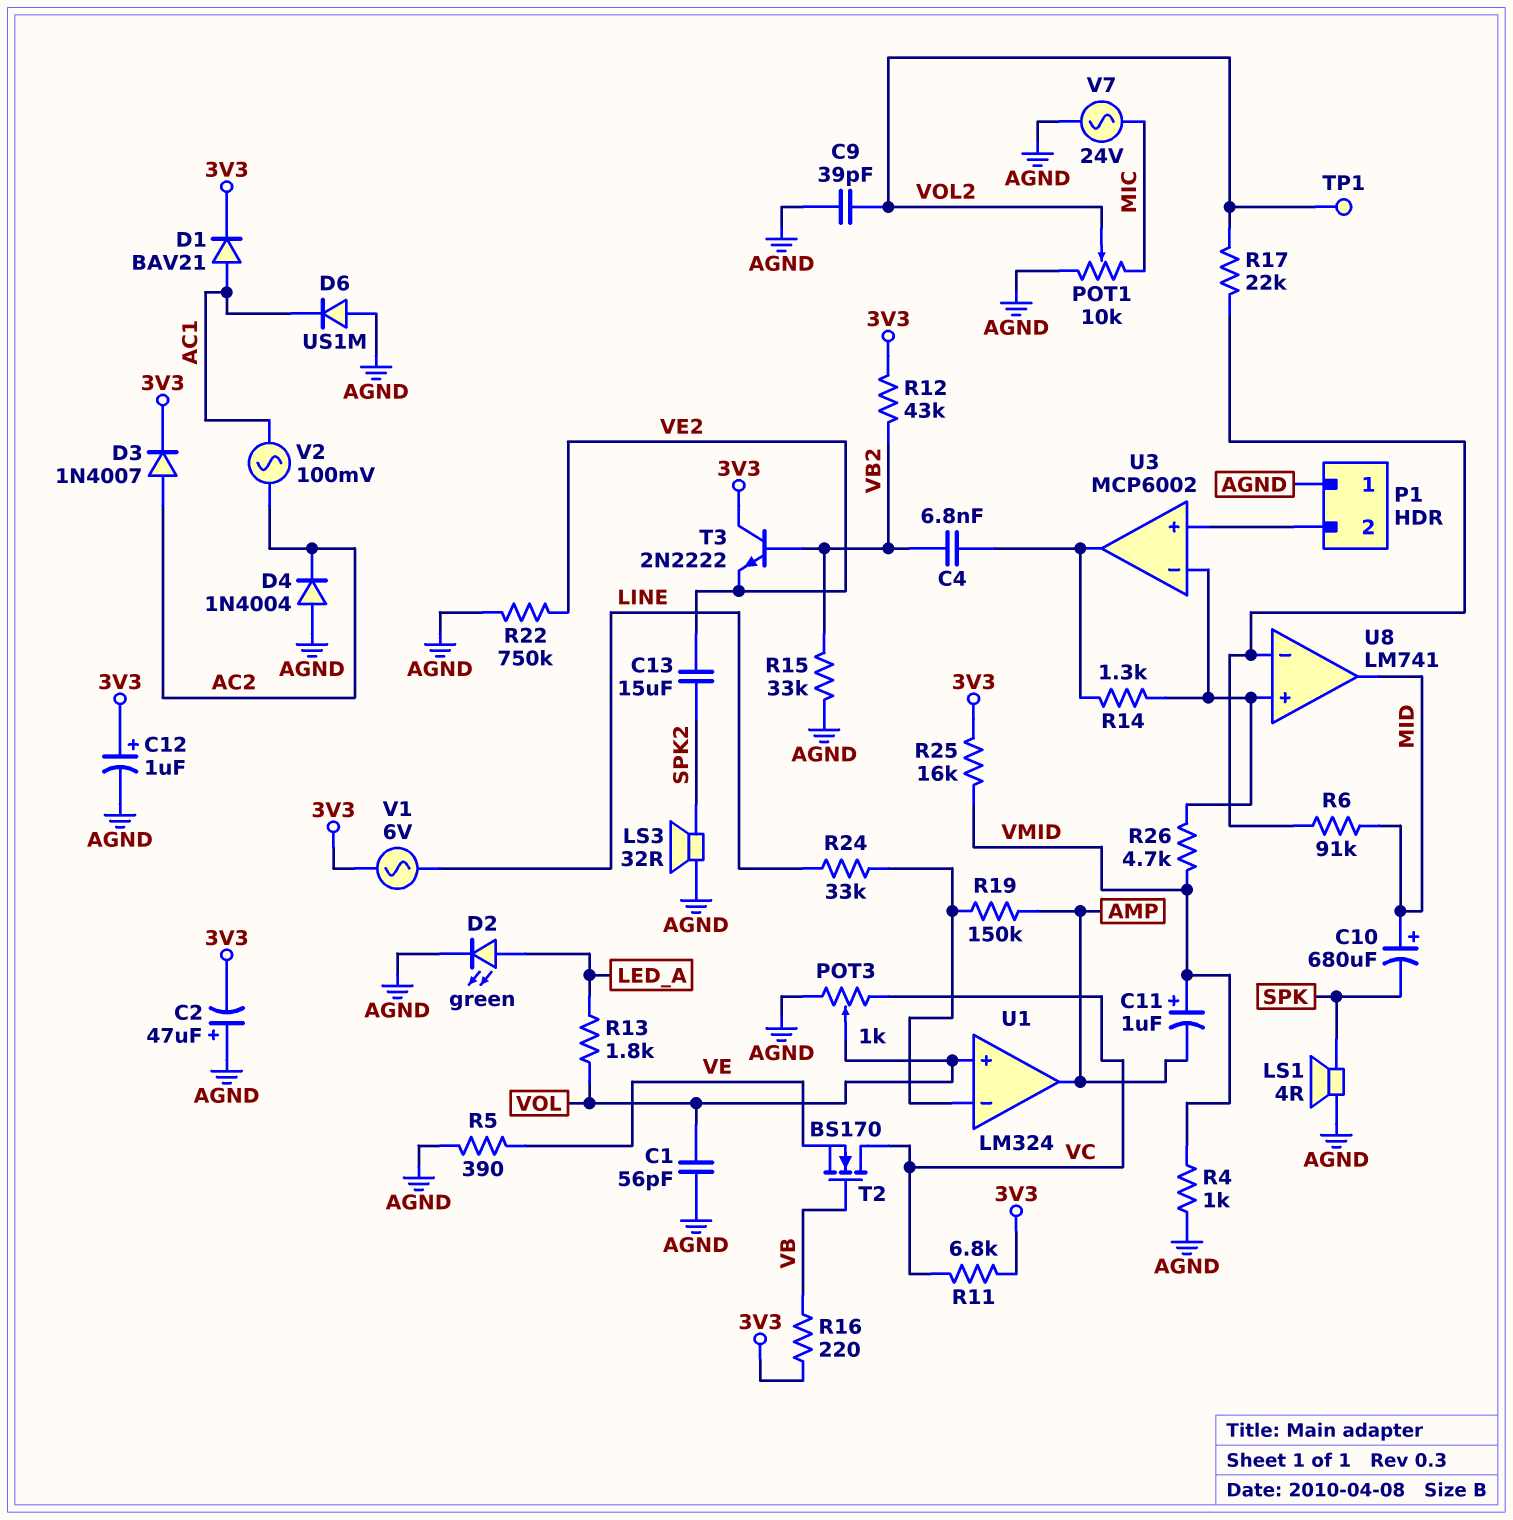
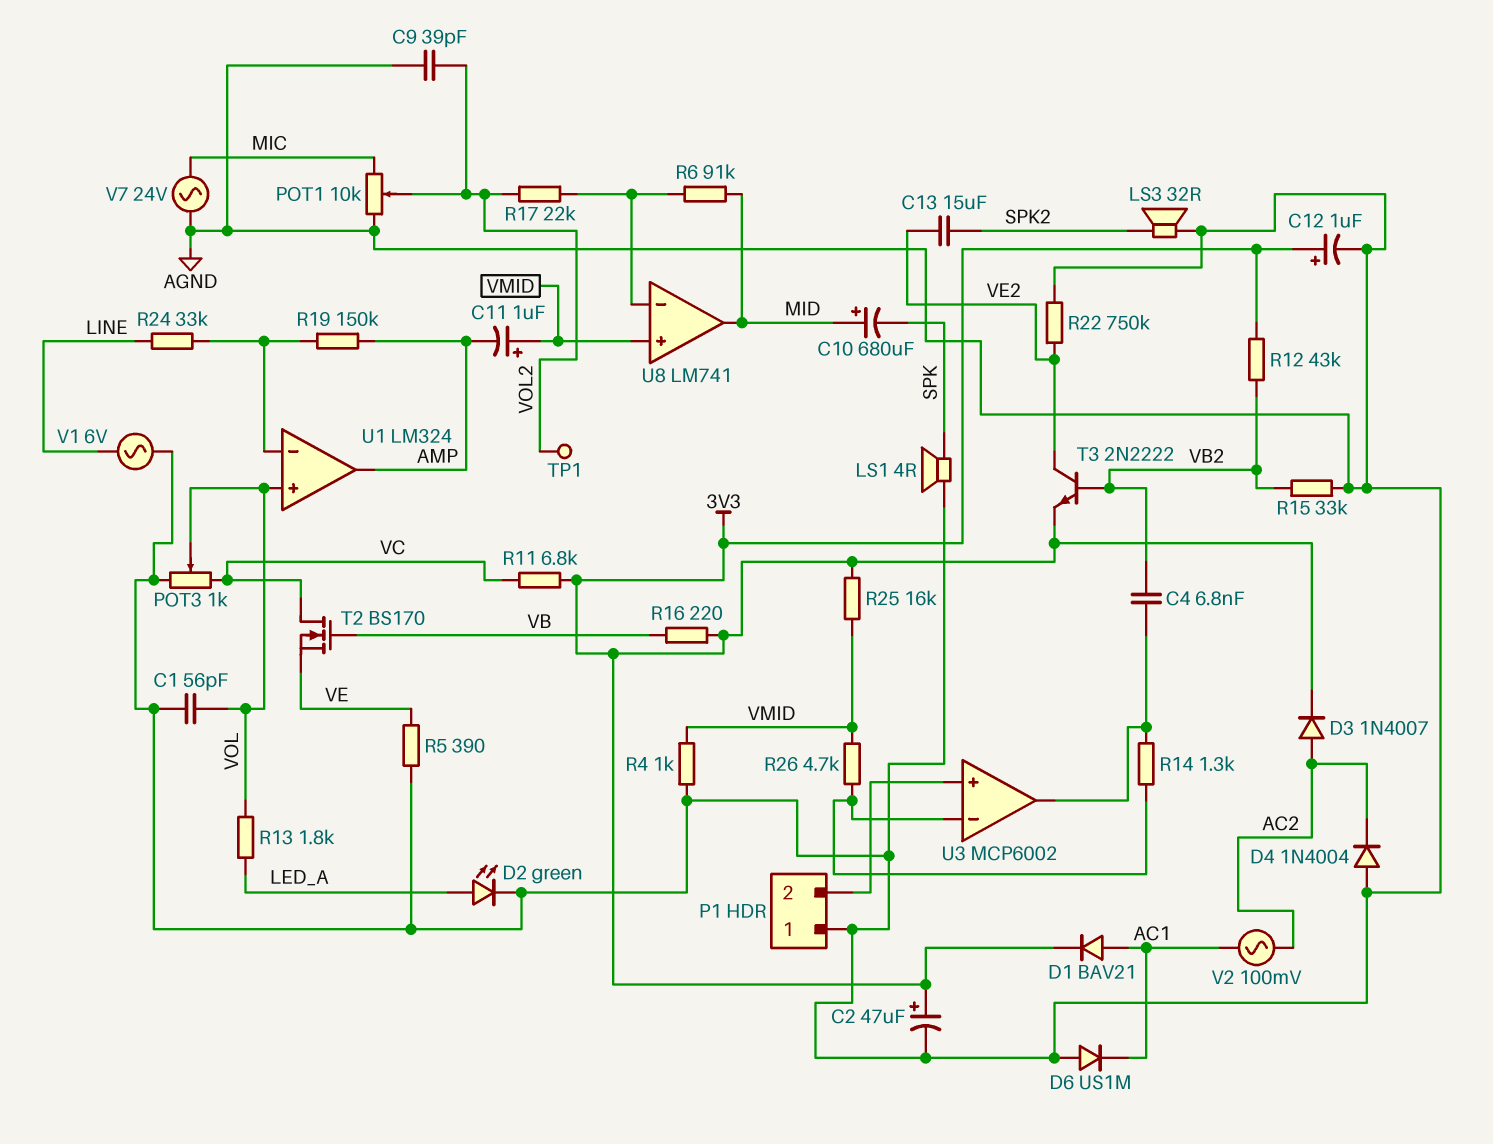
C2: 47uF (plus AGND, minus 3V3) -> 47uF (plus 3V3, minus AGND)
T3: NPN 2N2222 (B VB2, C 3V3, E VE2) -> NPN 2N2222 (B VB2, C VE2, E 3V3)
U8 pin in+: U3/in- -> VMID
V1: AC 6V (3V3, LINE) -> AC 6V (AGND, LINE)

